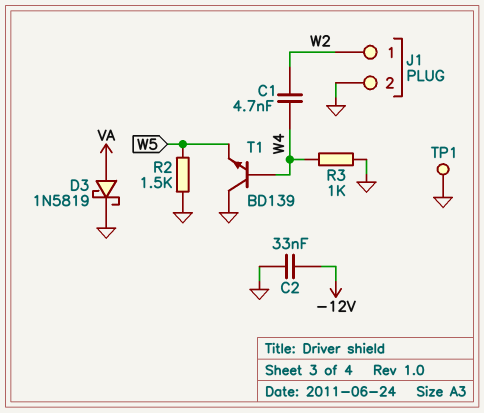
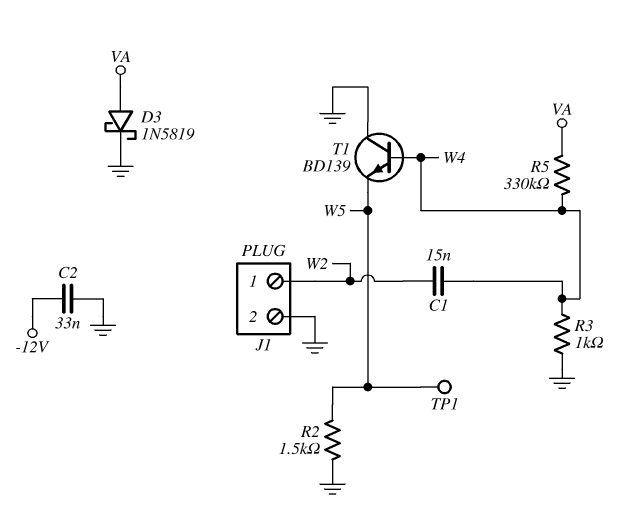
C1: 4.7nF (W2, W4) -> 15nF (W2, W4)
R5: none -> 330k (VA, W4)
TP1: test point (GND) -> test point (W5)

